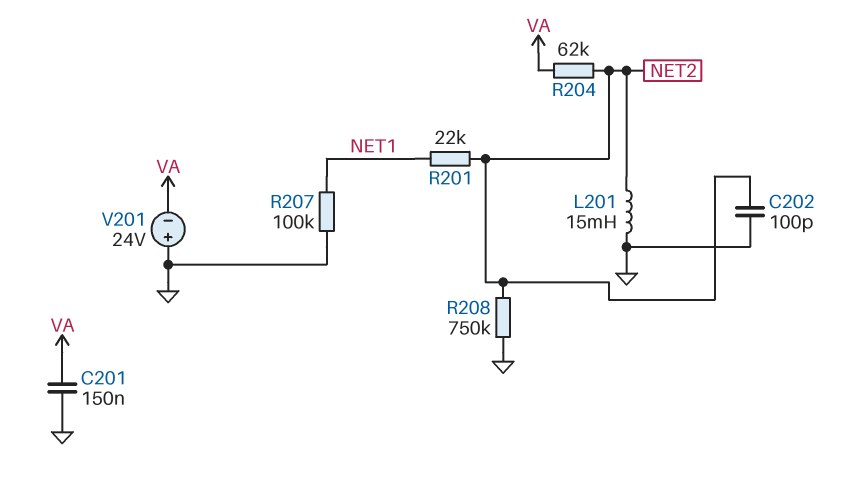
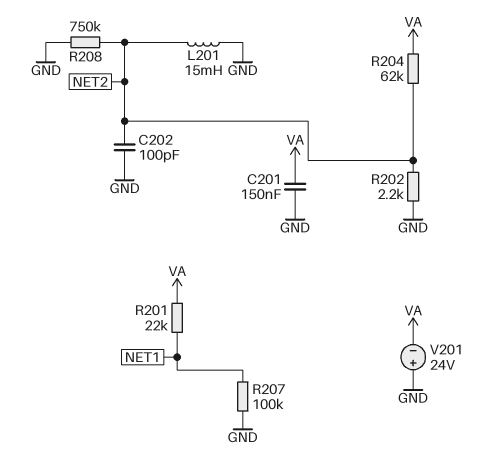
R201: 22k (NET1, NET2) -> 22k (NET1, VA)
R202: none -> 2.2k (GND, NET2)

